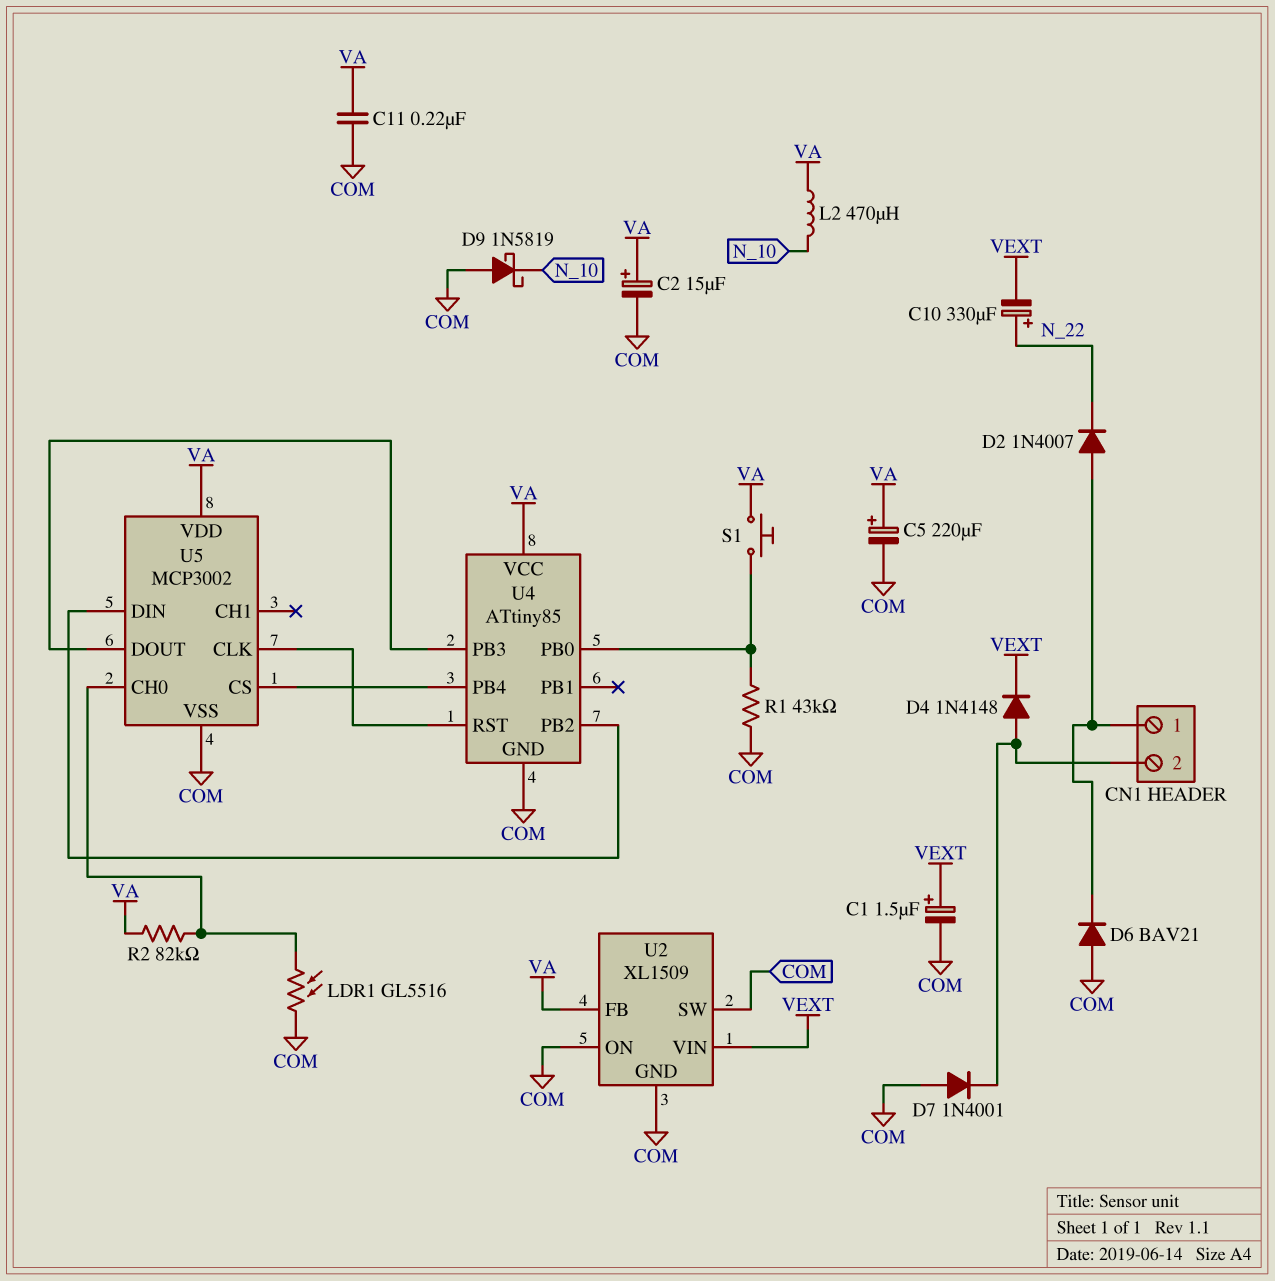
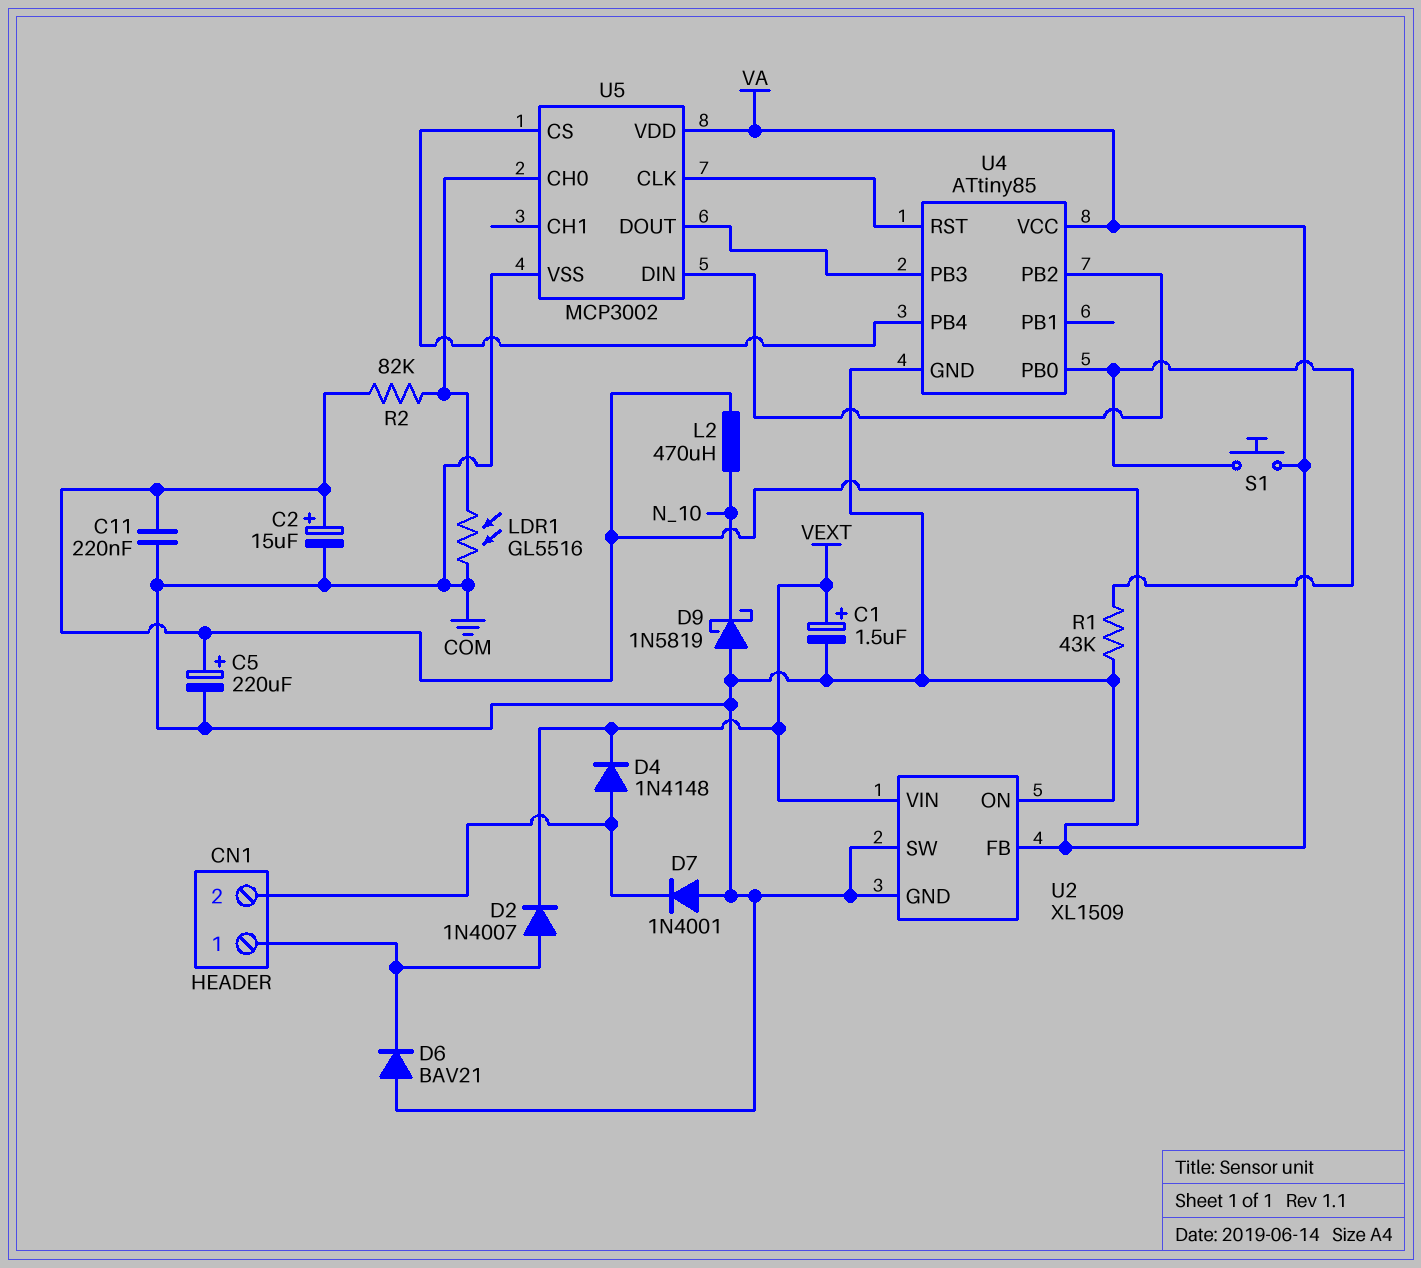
C10: 330uF (plus N_22, minus VEXT) -> none
D2: diode 1N4007 (A CN1/1, K N_22) -> diode 1N4007 (A CN1/1, K VEXT)

